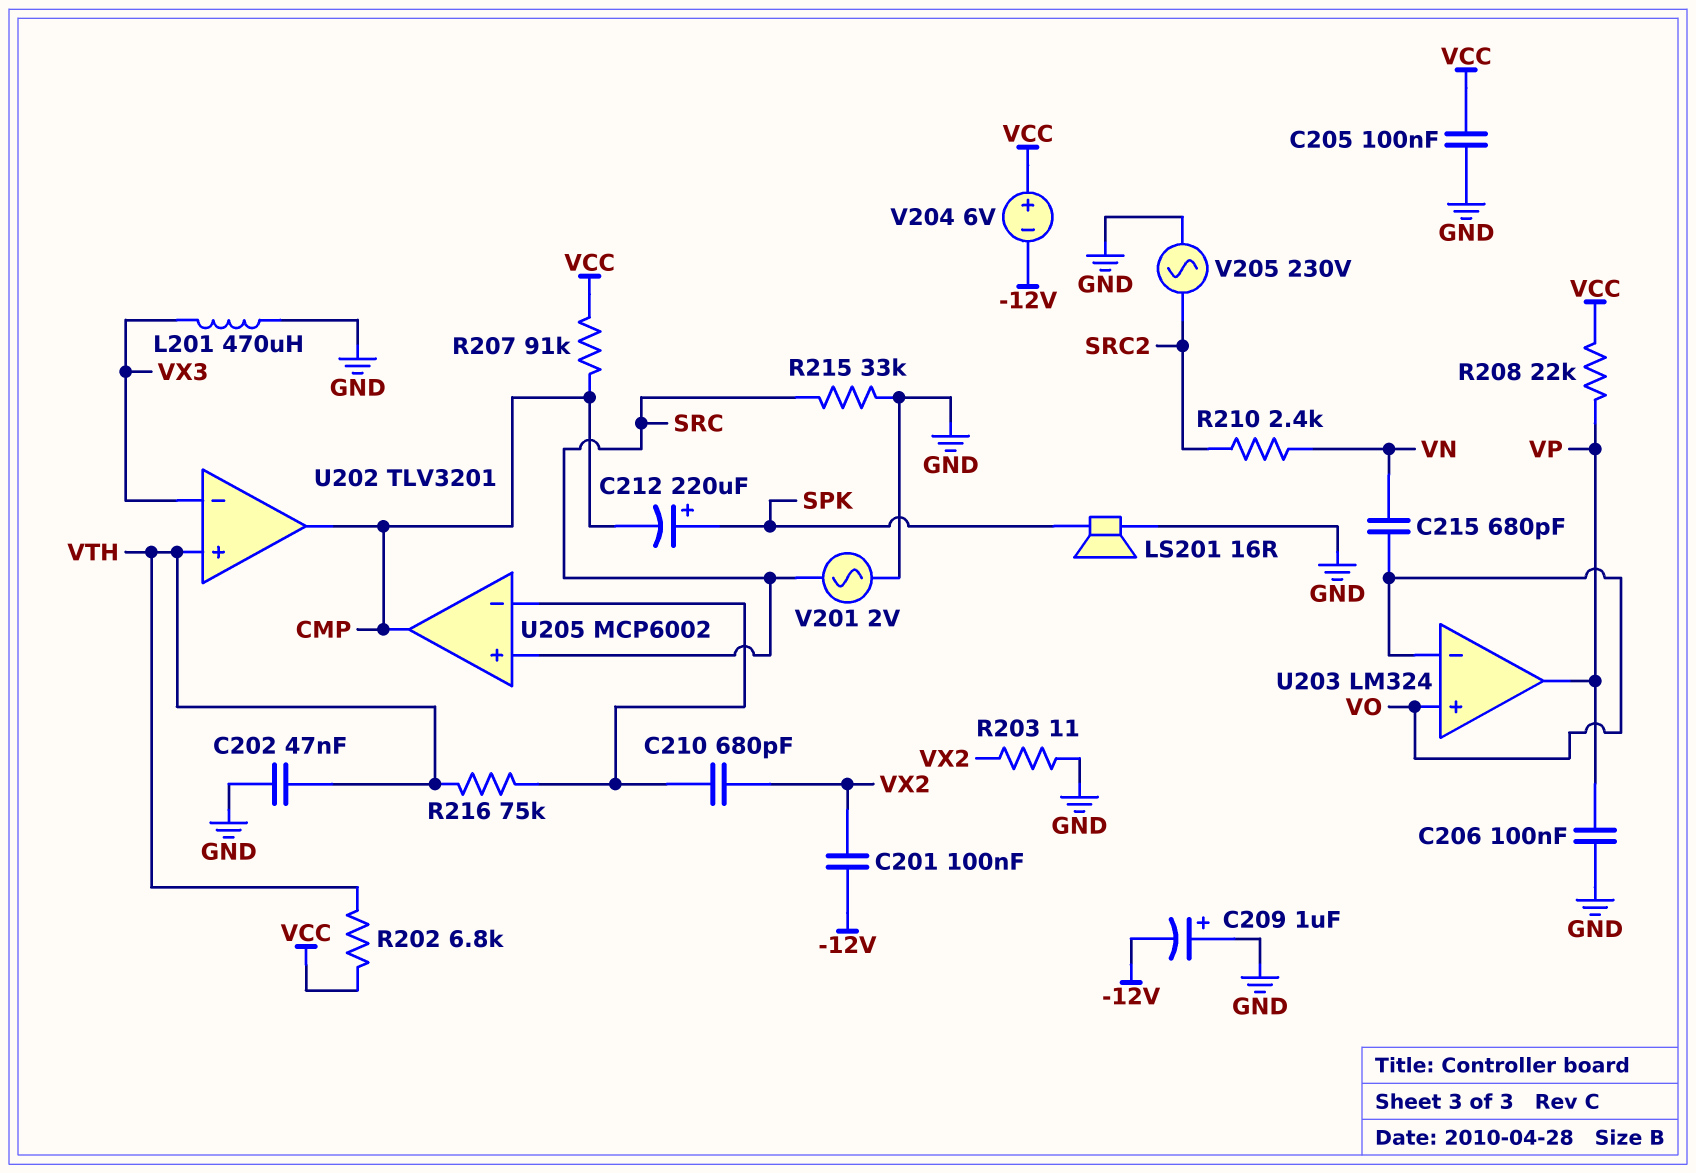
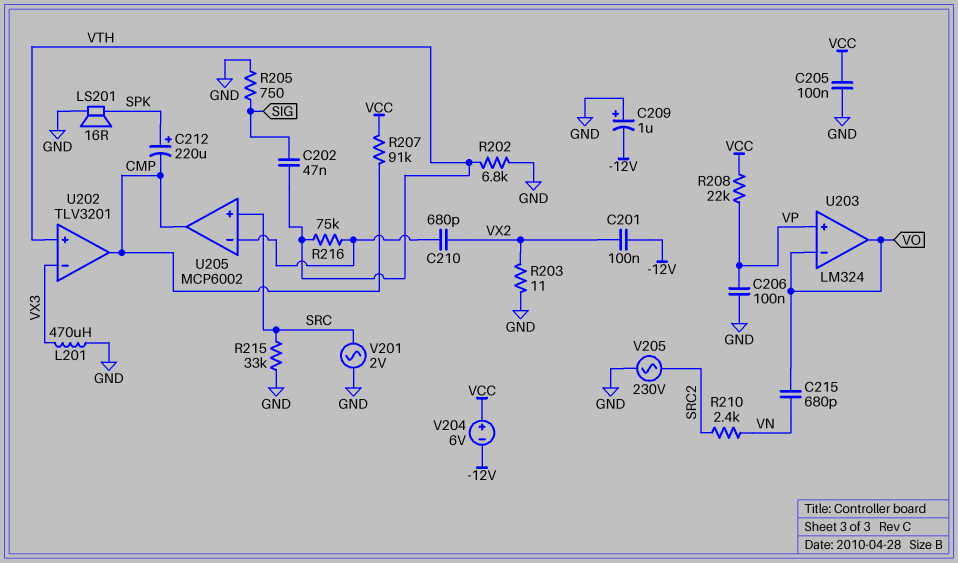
C202: 47nF (GND, VTH) -> 47nF (SIG, VTH)
R202: 6.8k (VCC, VTH) -> 6.8k (GND, VTH)
R205: none -> 750 (GND, SIG)
U203 pin in+: VO -> VP
U203 pin out: VP -> VO

